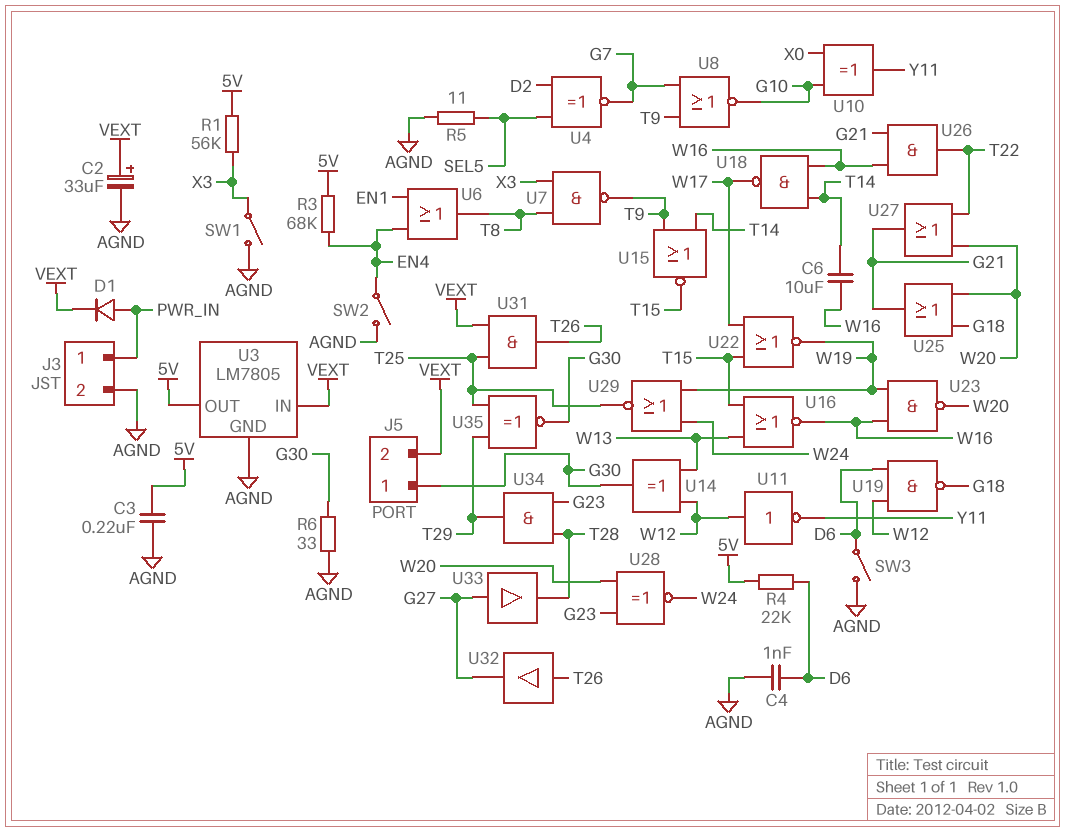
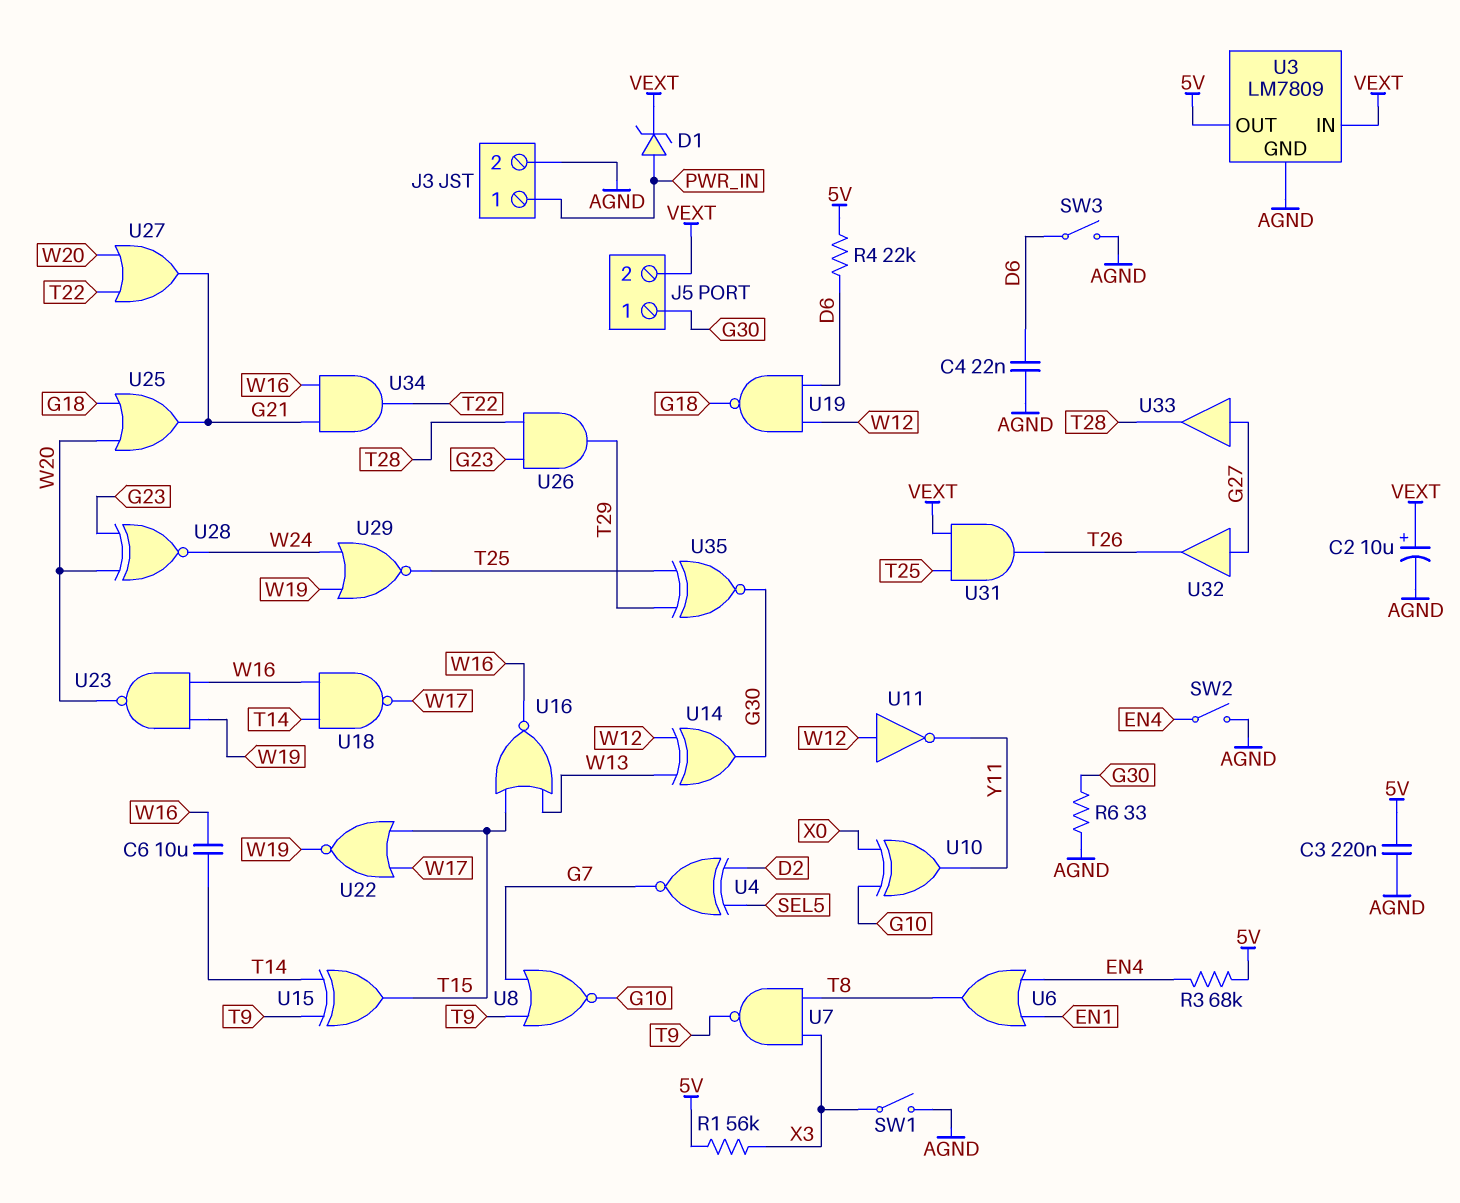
C2: 33uF (plus VEXT, minus AGND) -> 10uF (plus VEXT, minus AGND)
C4: 1nF (AGND, D6) -> 22nF (AGND, D6)
D1: diode (A PWR_IN, K VEXT) -> zener (A PWR_IN, K VEXT)
R5: 11 (AGND, SEL5) -> none
U3: LM7805 -> LM7809
U15: NOR (in T9, in T14, out T15) -> XOR (in T9, in T14, out T15)
U26: AND (in G21, in W16, out T22) -> AND (in G23, in T28, out T29)
U32: buffer (in T26, out G27) -> buffer (in G27, out T26)
U34: AND (in G23, in T28, out T29) -> AND (in G21, in W16, out T22)

